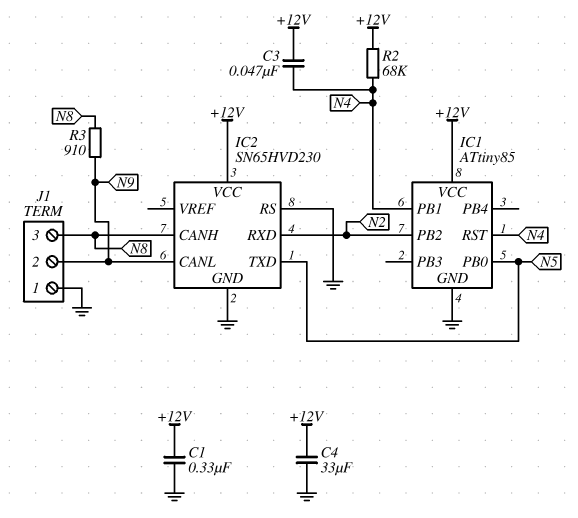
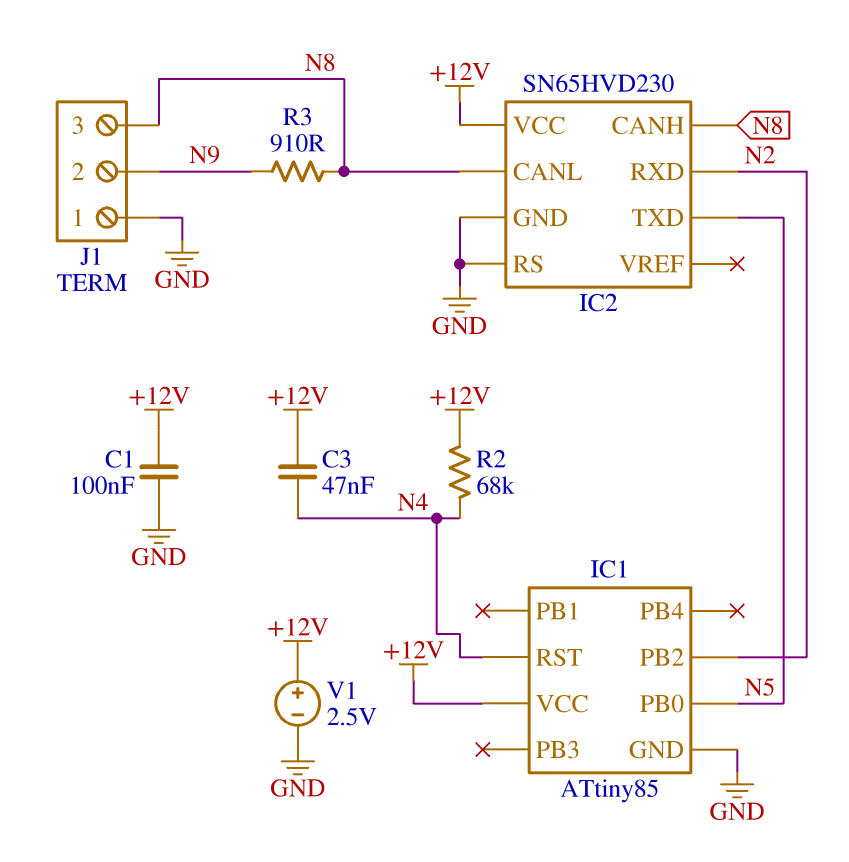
C1: 330nF (+12V, GND) -> 100nF (+12V, GND)
C4: 33uF (+12V, GND) -> none
IC1 pin PB1: N4 -> none
IC2 pin CANL: N9 -> N8
V1: none -> 2.5V (plus +12V, minus GND)

